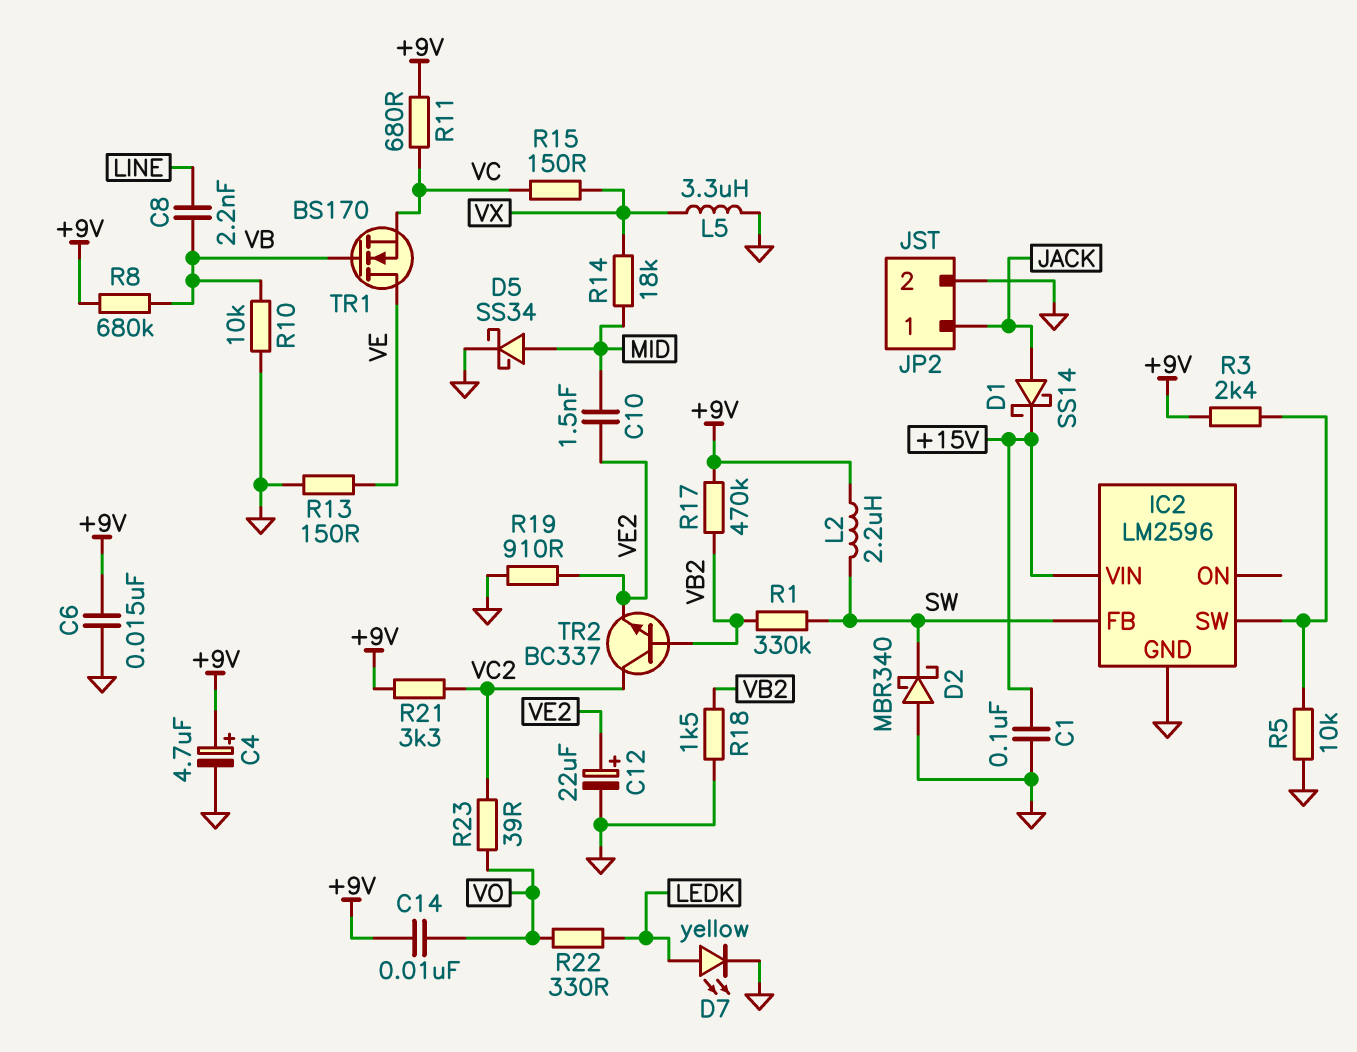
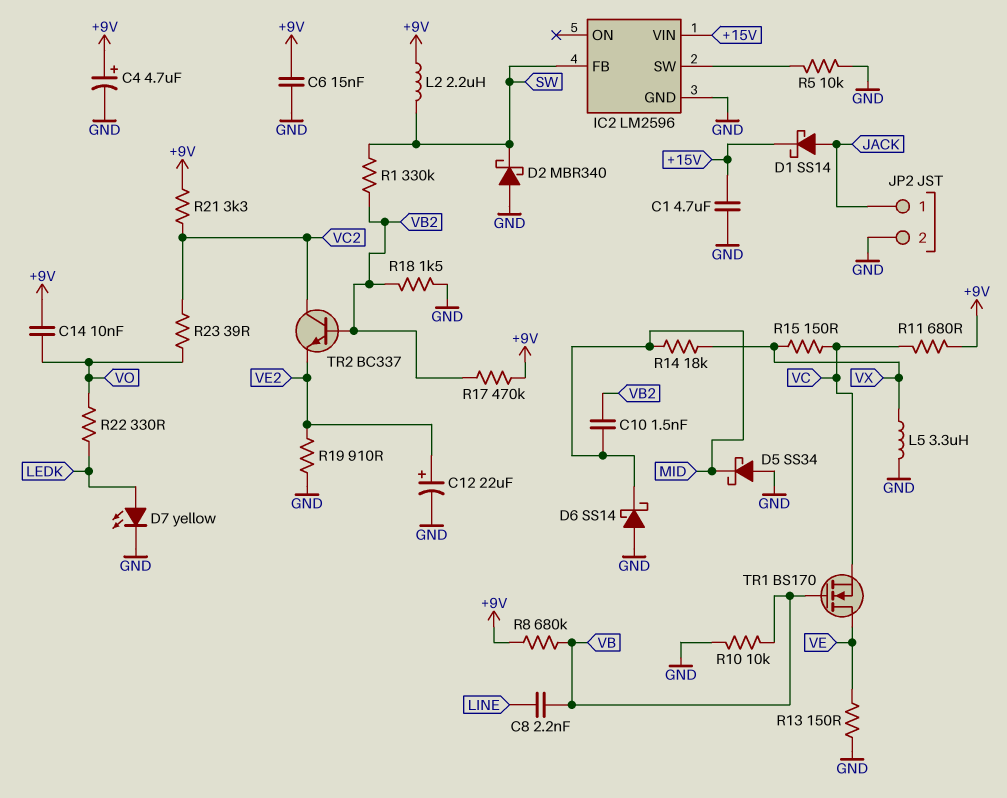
C1: 100nF (+15V, GND) -> 4.7uF (+15V, GND)
C10: 1.5nF (MID, VE2) -> 1.5nF (MID, VB2)
D5: schottky SS34 (A MID, K GND) -> schottky SS34 (A GND, K MID)
D6: none -> schottky SS14 (A GND, K MID)
R3: 2.4k (+9V, IC2/SW) -> none

